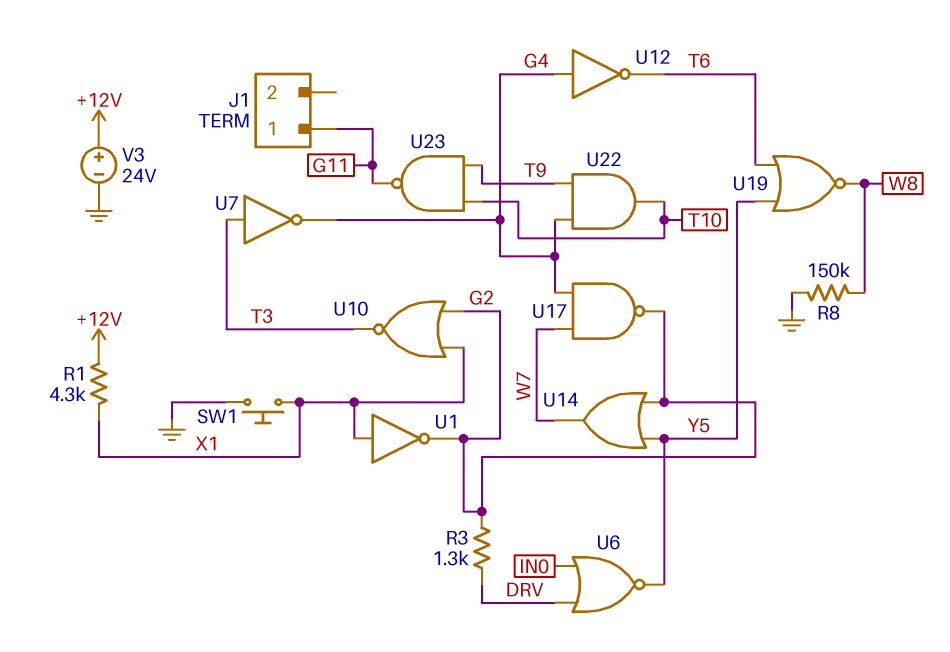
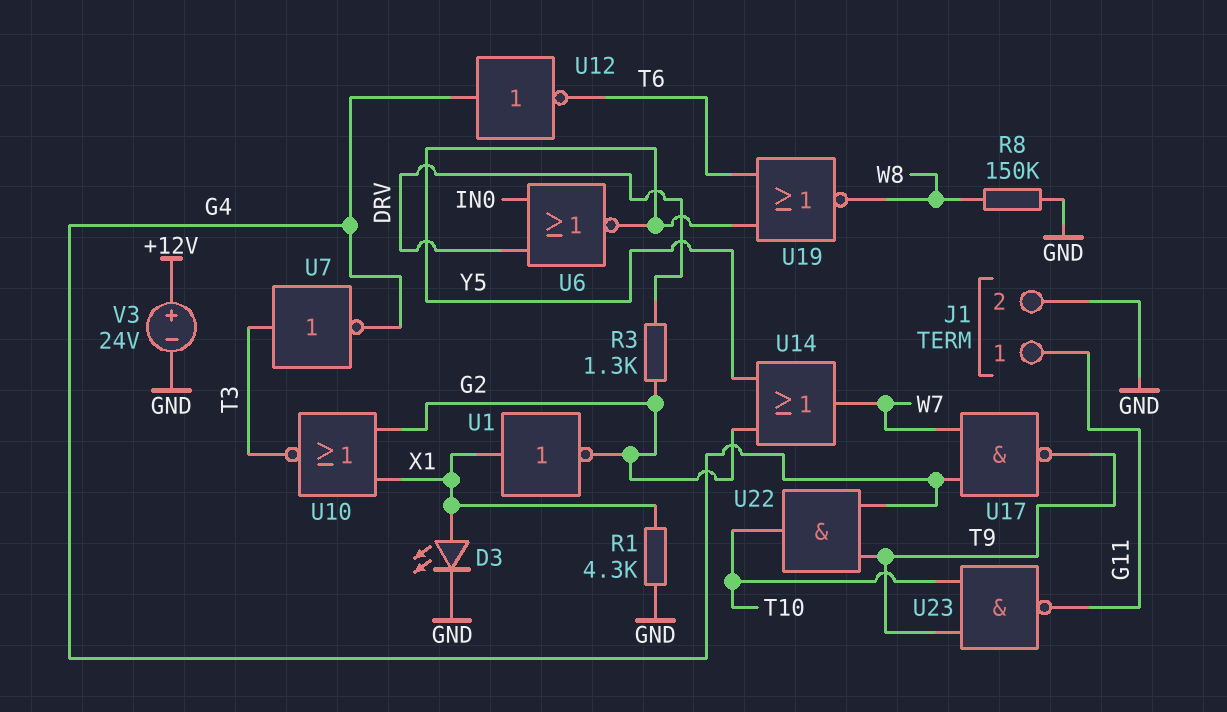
D3: none -> LED (A X1, K GND)
J1 pin 2: none -> GND
R1: 4.3k (+12V, X1) -> 4.3k (GND, X1)
SW1: button (GND, X1) -> none
U17: NAND (in G4, in W7, out G2) -> NAND (in G4, in W7, out T9)

